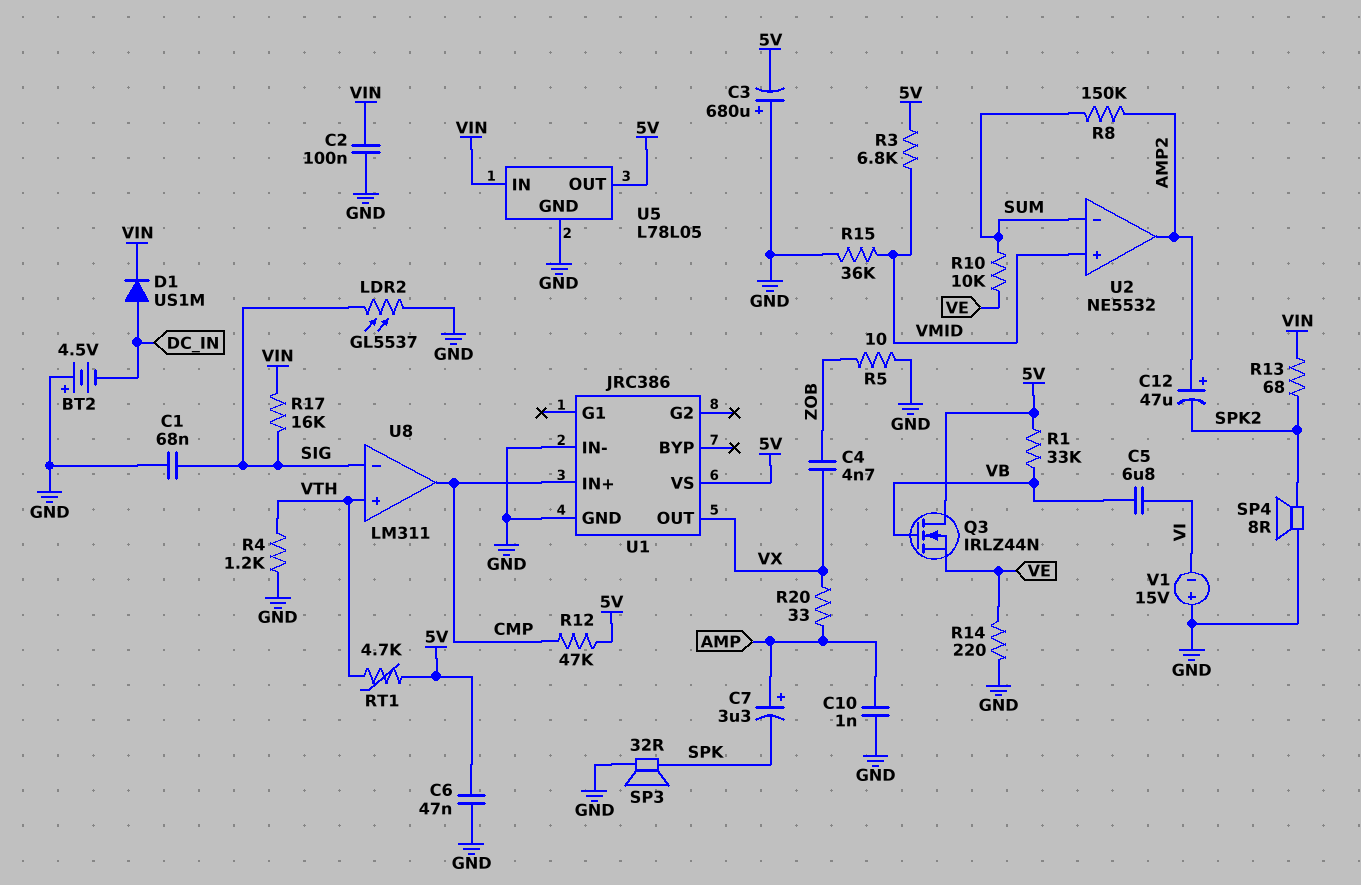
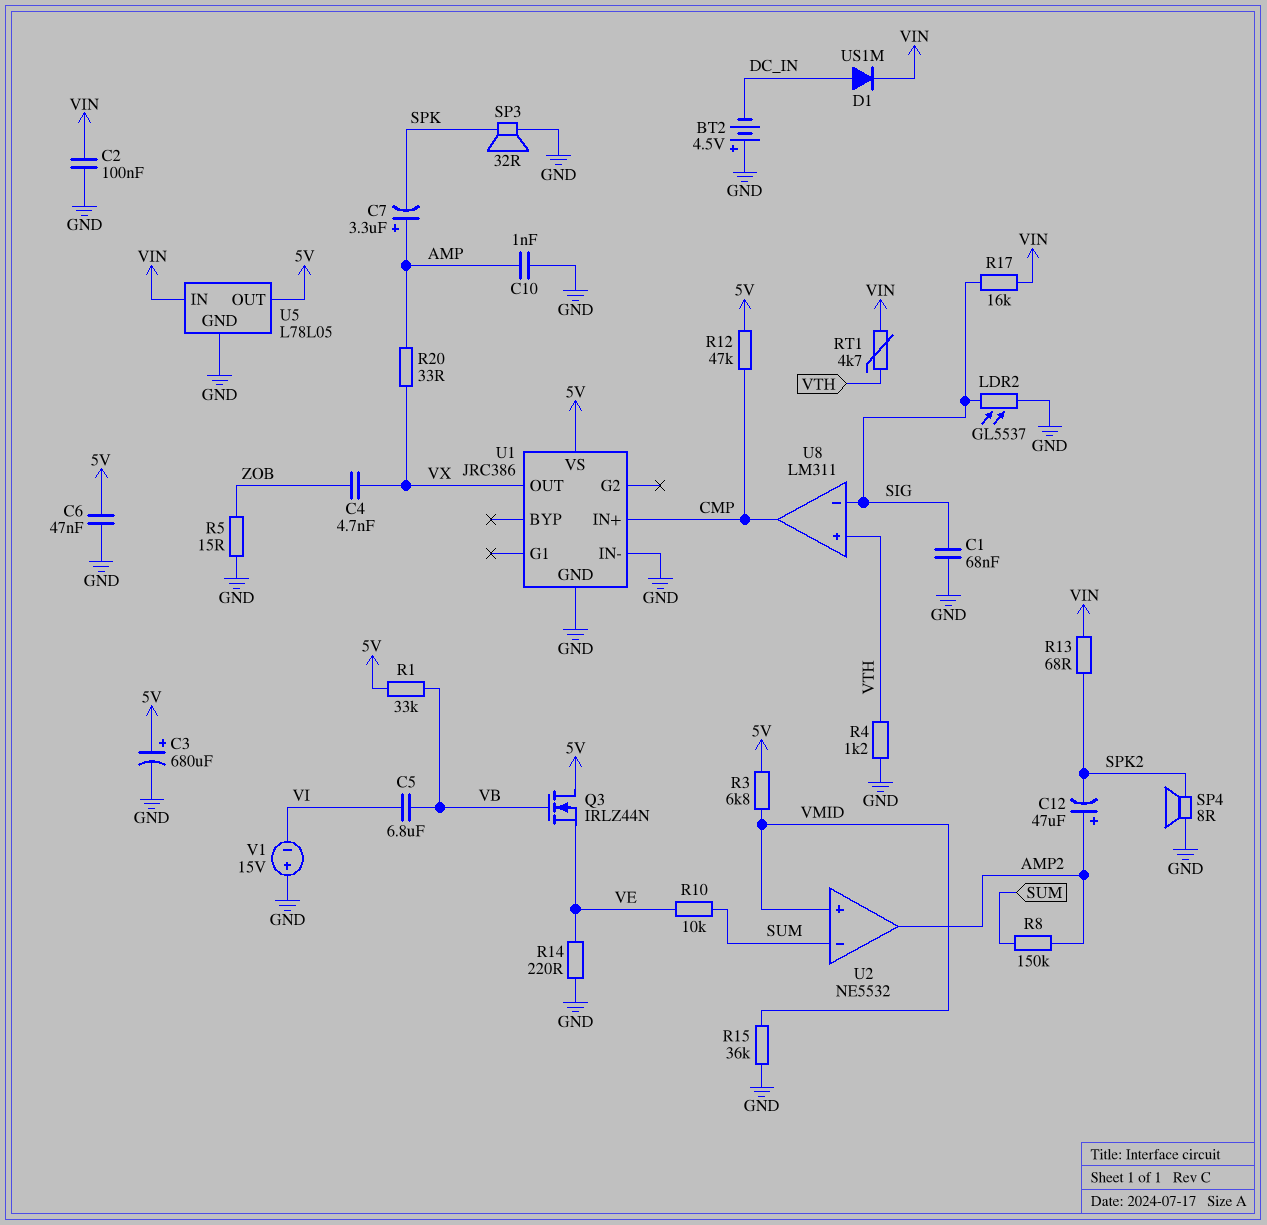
C3: 680uF (plus GND, minus 5V) -> 680uF (plus 5V, minus GND)
R5: 10 (GND, ZOB) -> 15 (GND, ZOB)
RT1: 4.7k (5V, VTH) -> 4.7k (VIN, VTH)

